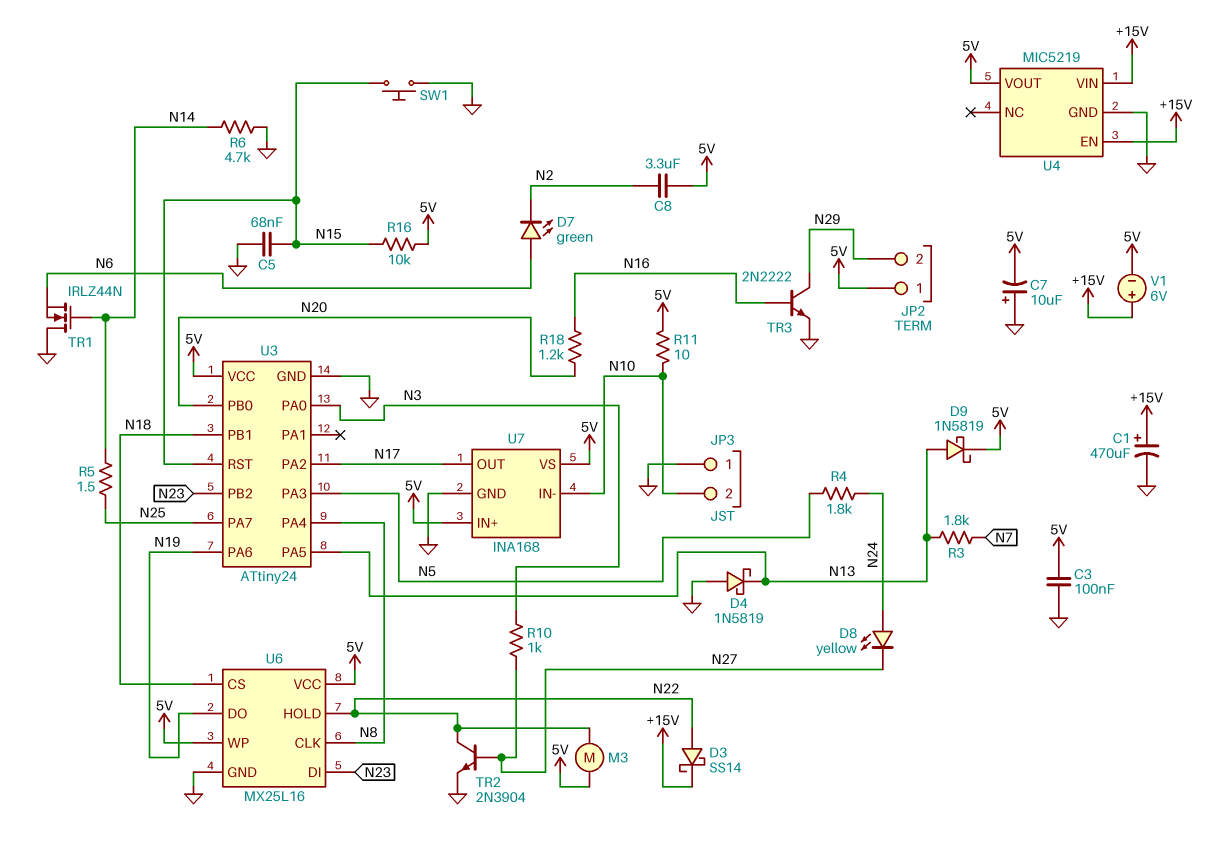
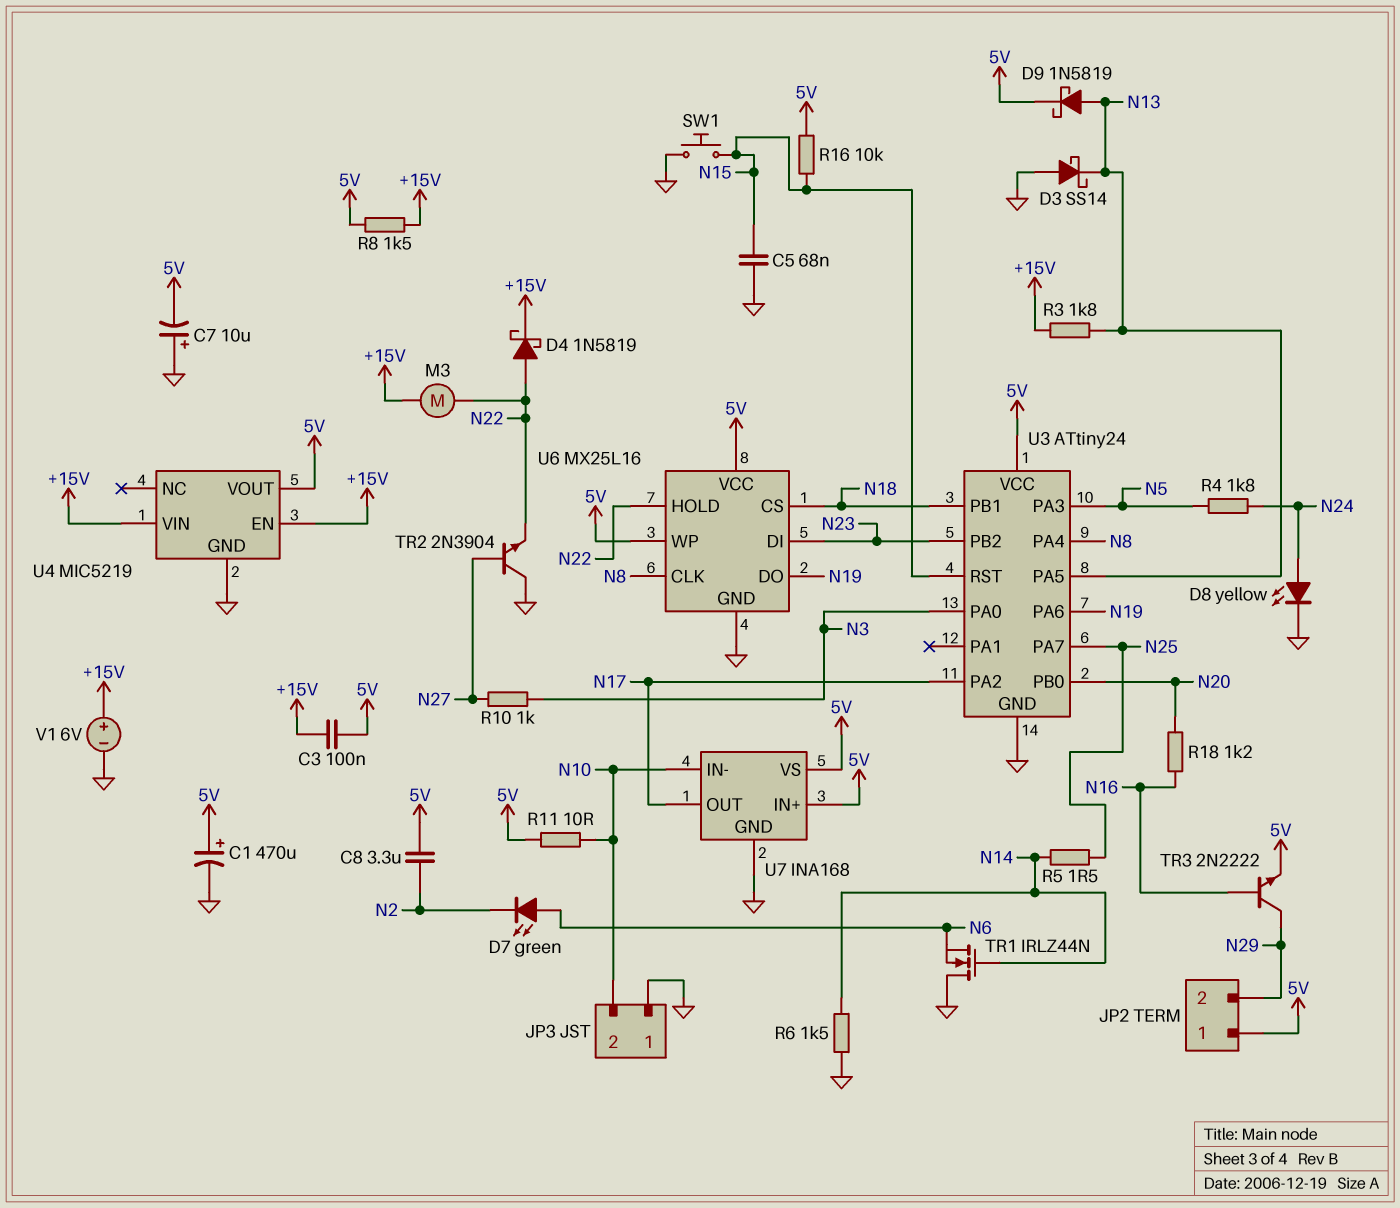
C1: 470uF (plus +15V, minus GND) -> 470uF (plus 5V, minus GND)
C3: 100nF (5V, GND) -> 100nF (+15V, 5V)
D3: schottky SS14 (A N22, K +15V) -> schottky SS14 (A GND, K N13)
D4: schottky 1N5819 (A GND, K N13) -> schottky 1N5819 (A N22, K +15V)
D8: LED yellow (A N24, K N27) -> LED yellow (A N24, K GND)
M3: motor (5V, N22) -> motor (+15V, N22)
R3: 1.8k (N7, N13) -> 1.8k (+15V, N13)
R6: 4.7k (GND, N14) -> 1.5k (GND, N14)
R8: none -> 1.5k (+15V, 5V)
TR2: NPN 2N3904 (B N27, C N22, E GND) -> NPN 2N3904 (B N27, C GND, E N22)
TR3: NPN 2N2222 (B N16, C N29, E GND) -> NPN 2N2222 (B N16, C N29, E 5V)
V1: 6V (plus +15V, minus 5V) -> 6V (plus +15V, minus GND)

